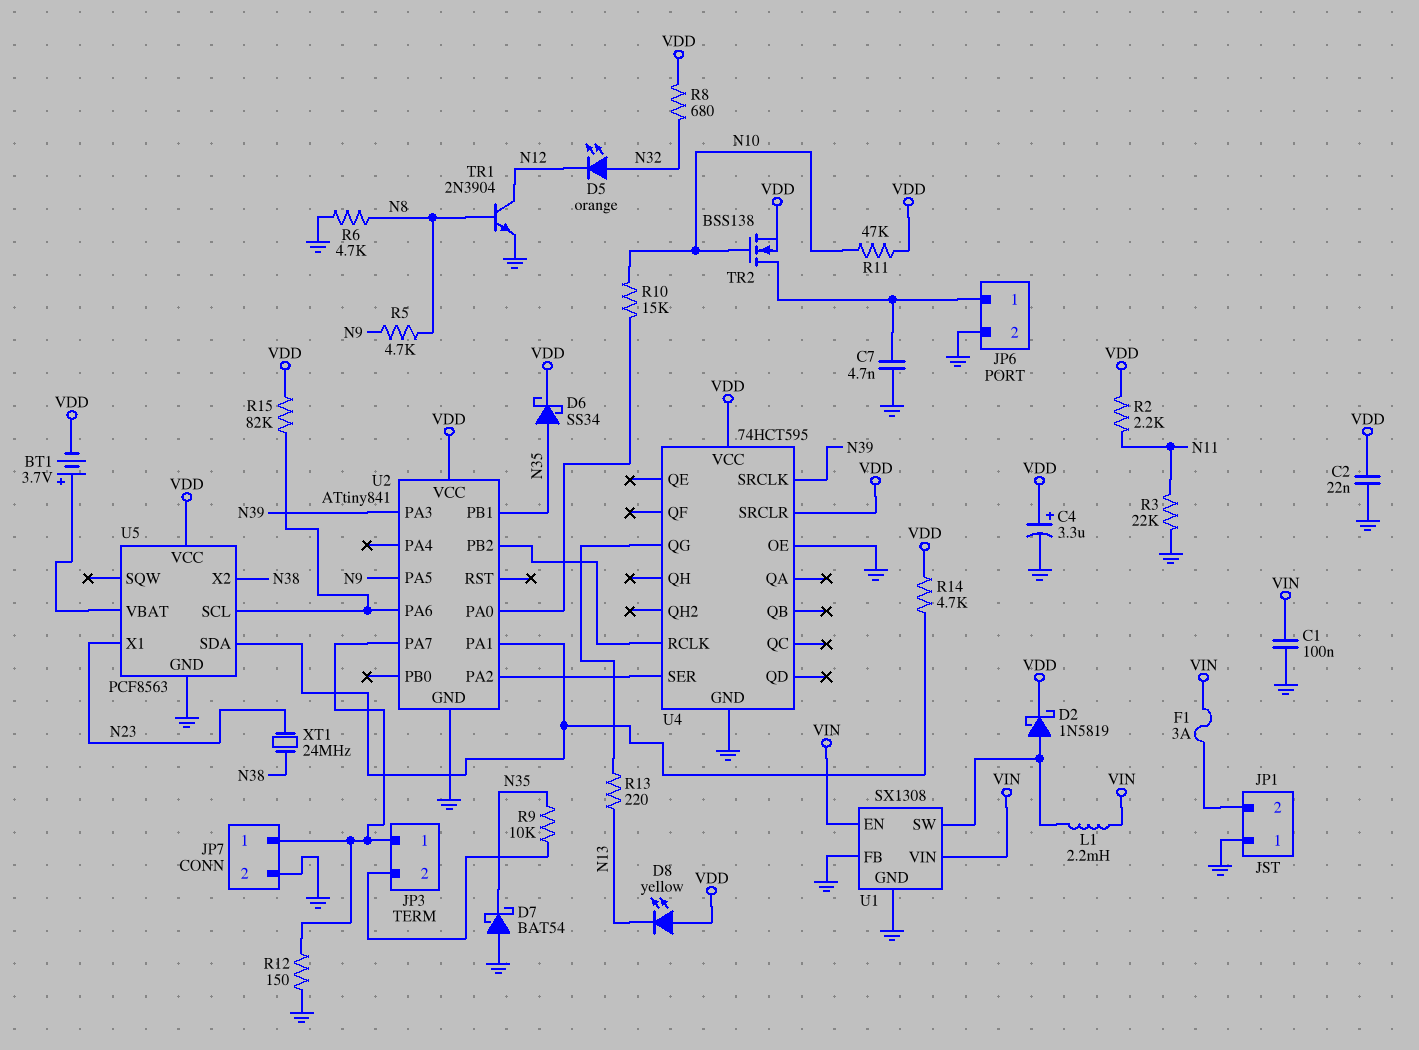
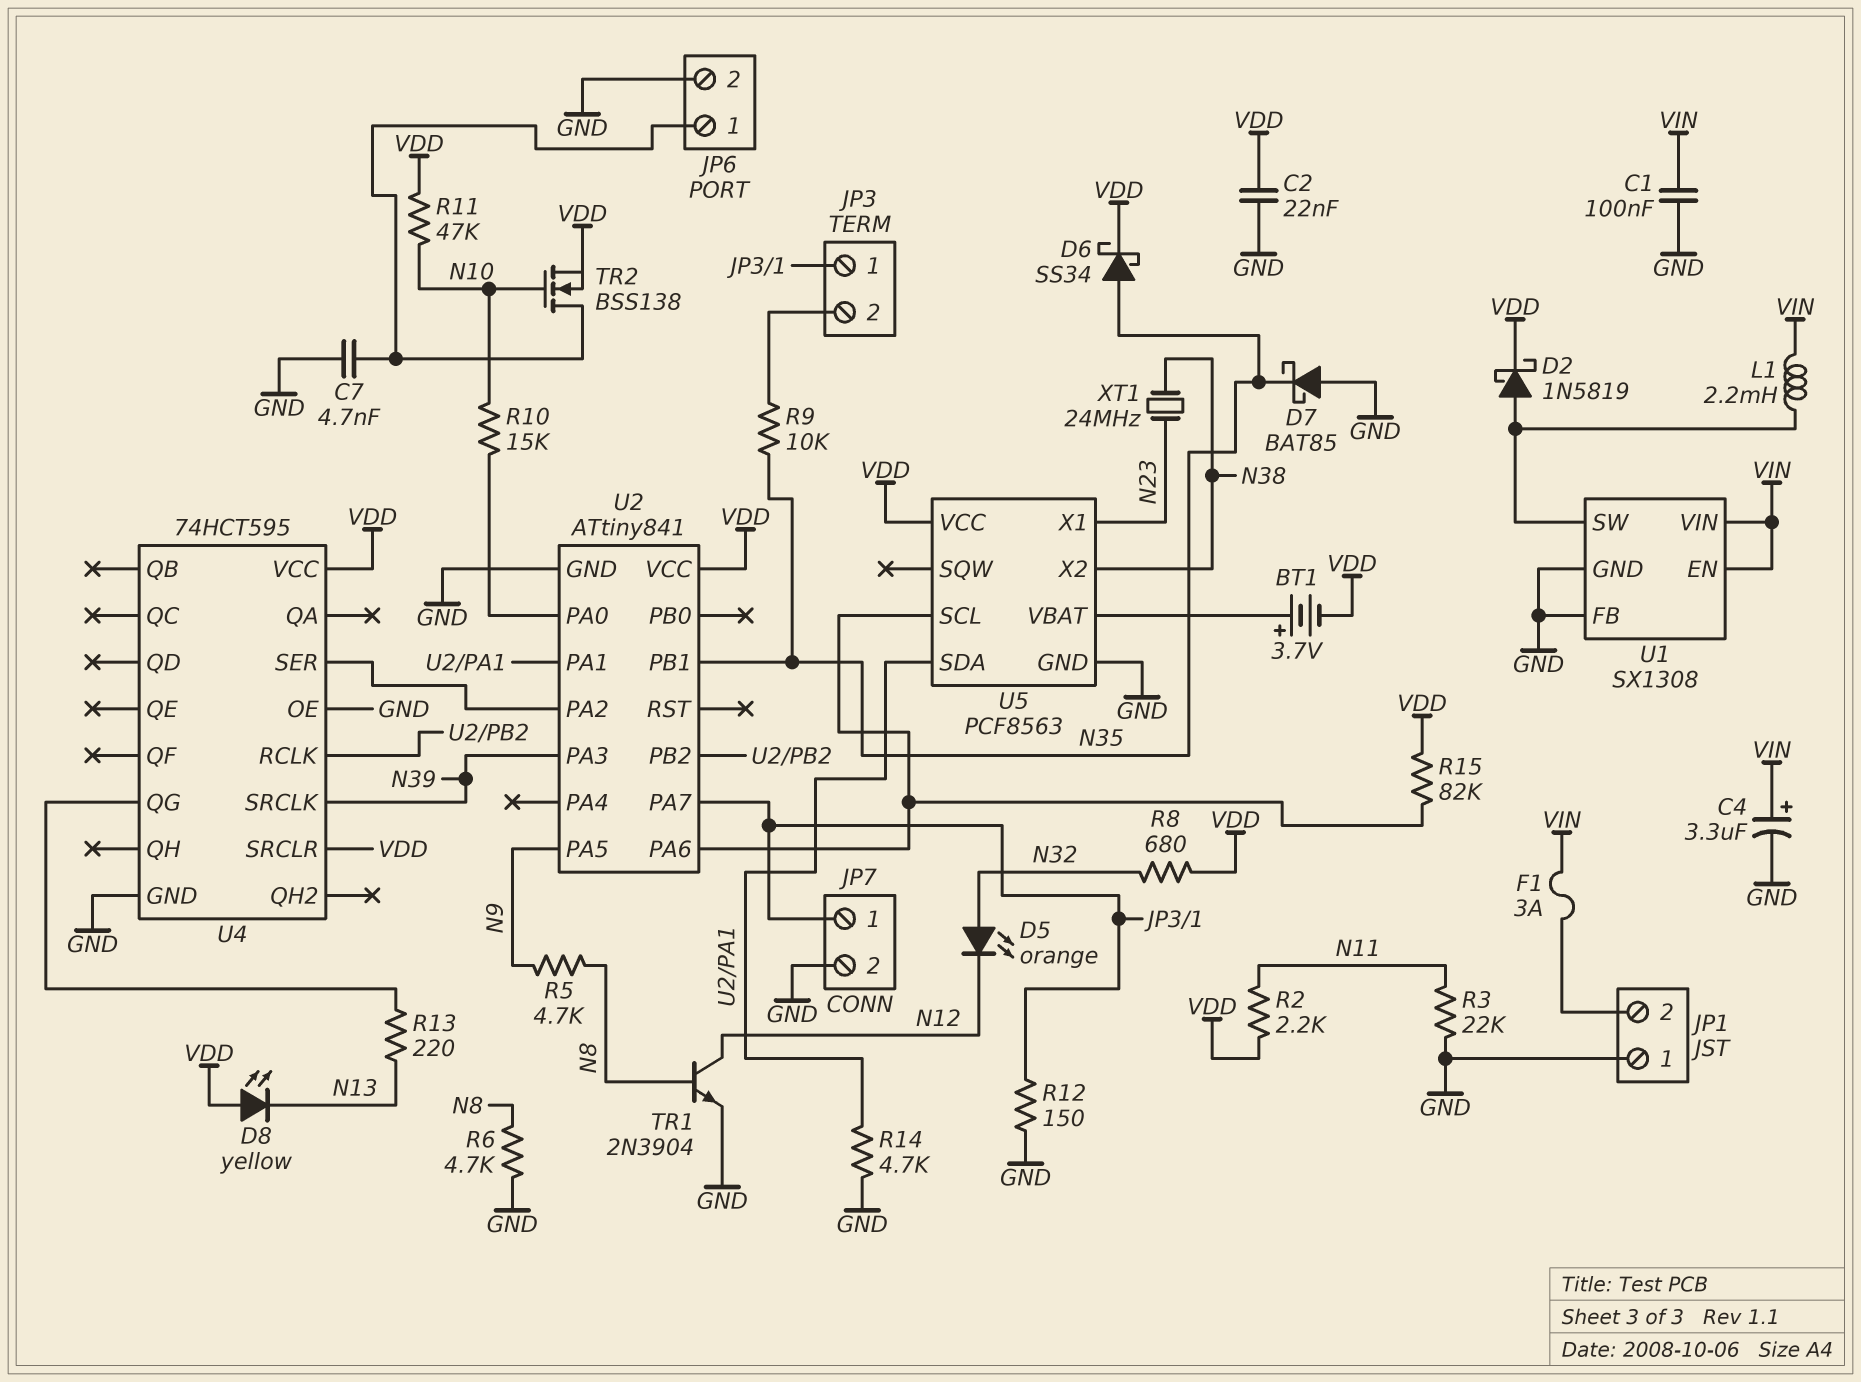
C4: 3.3uF (plus VDD, minus GND) -> 3.3uF (plus VIN, minus GND)
D7: schottky BAT54 (A GND, K N35) -> schottky BAT85 (A GND, K N35)
R14: 4.7k (U2/PA1, VDD) -> 4.7k (GND, U2/PA1)

